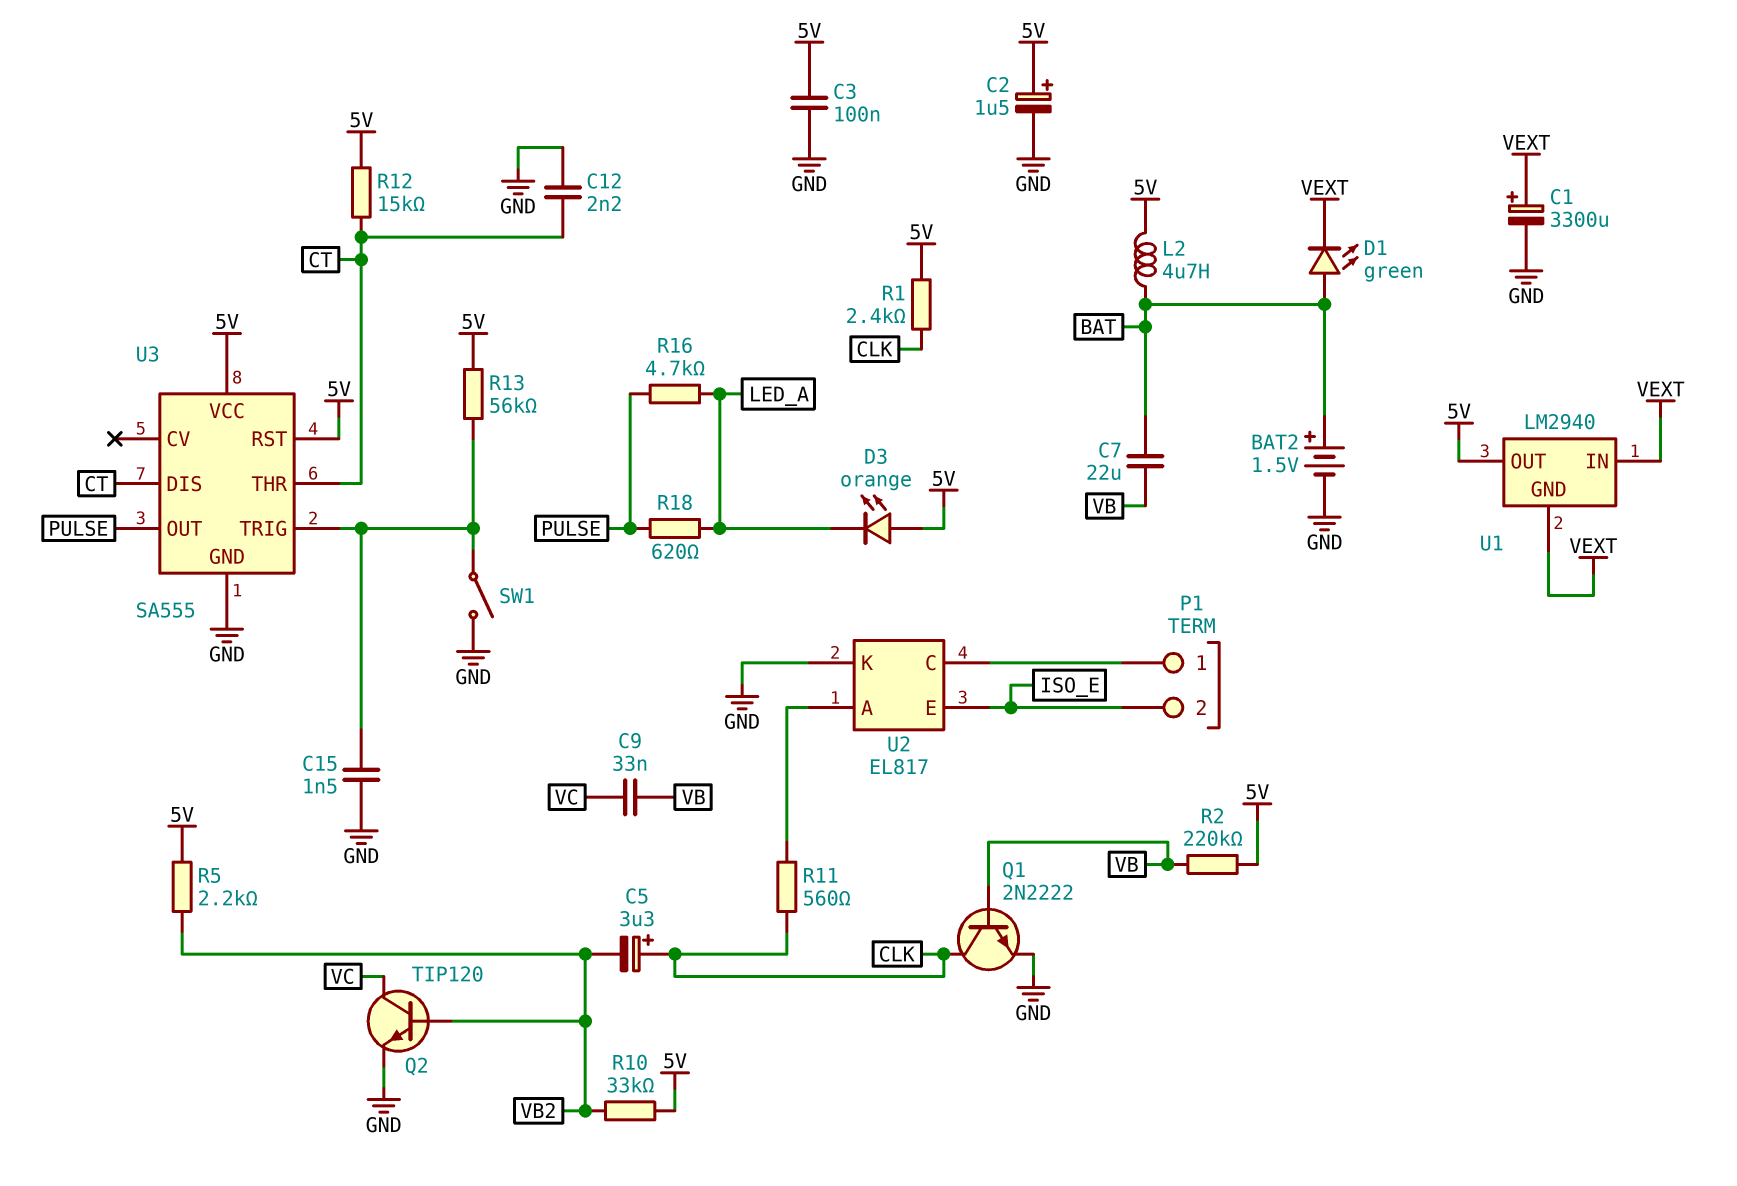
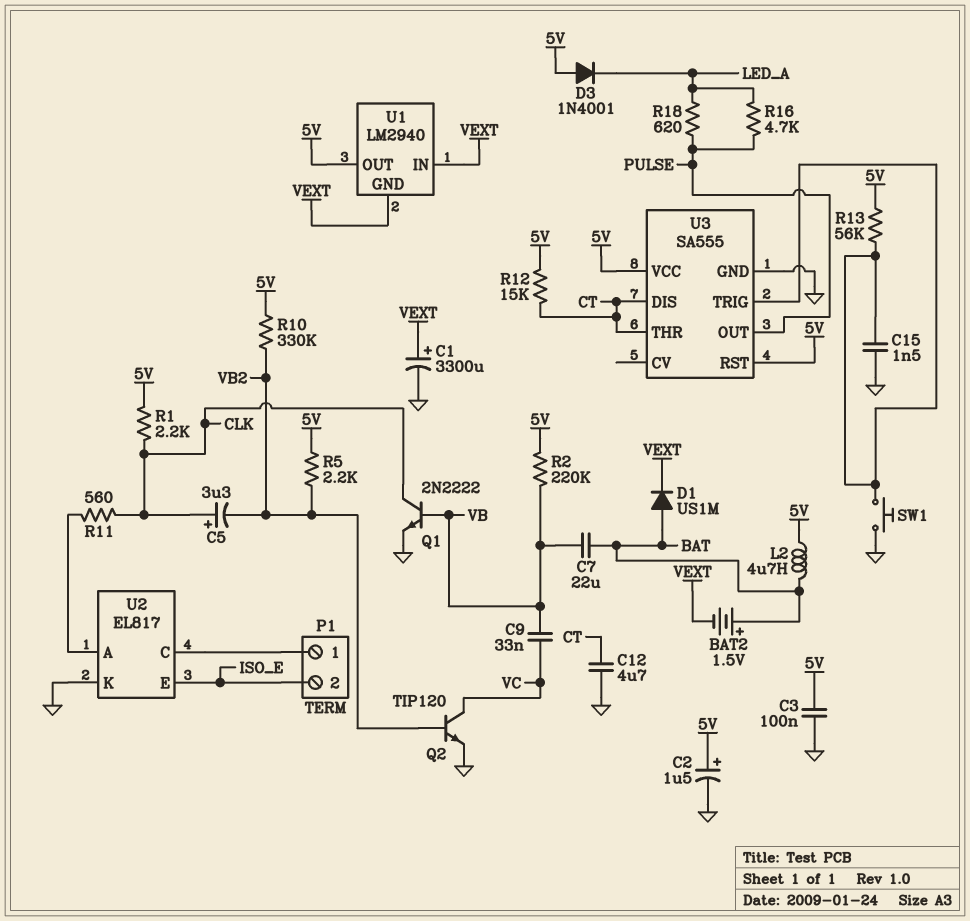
BAT2: 1.5V (plus BAT, minus GND) -> 1.5V (plus BAT, minus VEXT)
C12: 2.2nF (CT, GND) -> 4.7uF (CT, GND)
D1: LED green (A BAT, K VEXT) -> diode US1M (A BAT, K VEXT)
D3: LED orange (A 5V, K LED_A) -> diode 1N4001 (A 5V, K LED_A)
R1: 2.4k (5V, CLK) -> 2.2k (5V, CLK)
R10: 33k (5V, VB2) -> 330k (5V, VB2)
SW1: switch (GND, U3/TRIG) -> button (GND, U3/TRIG)

